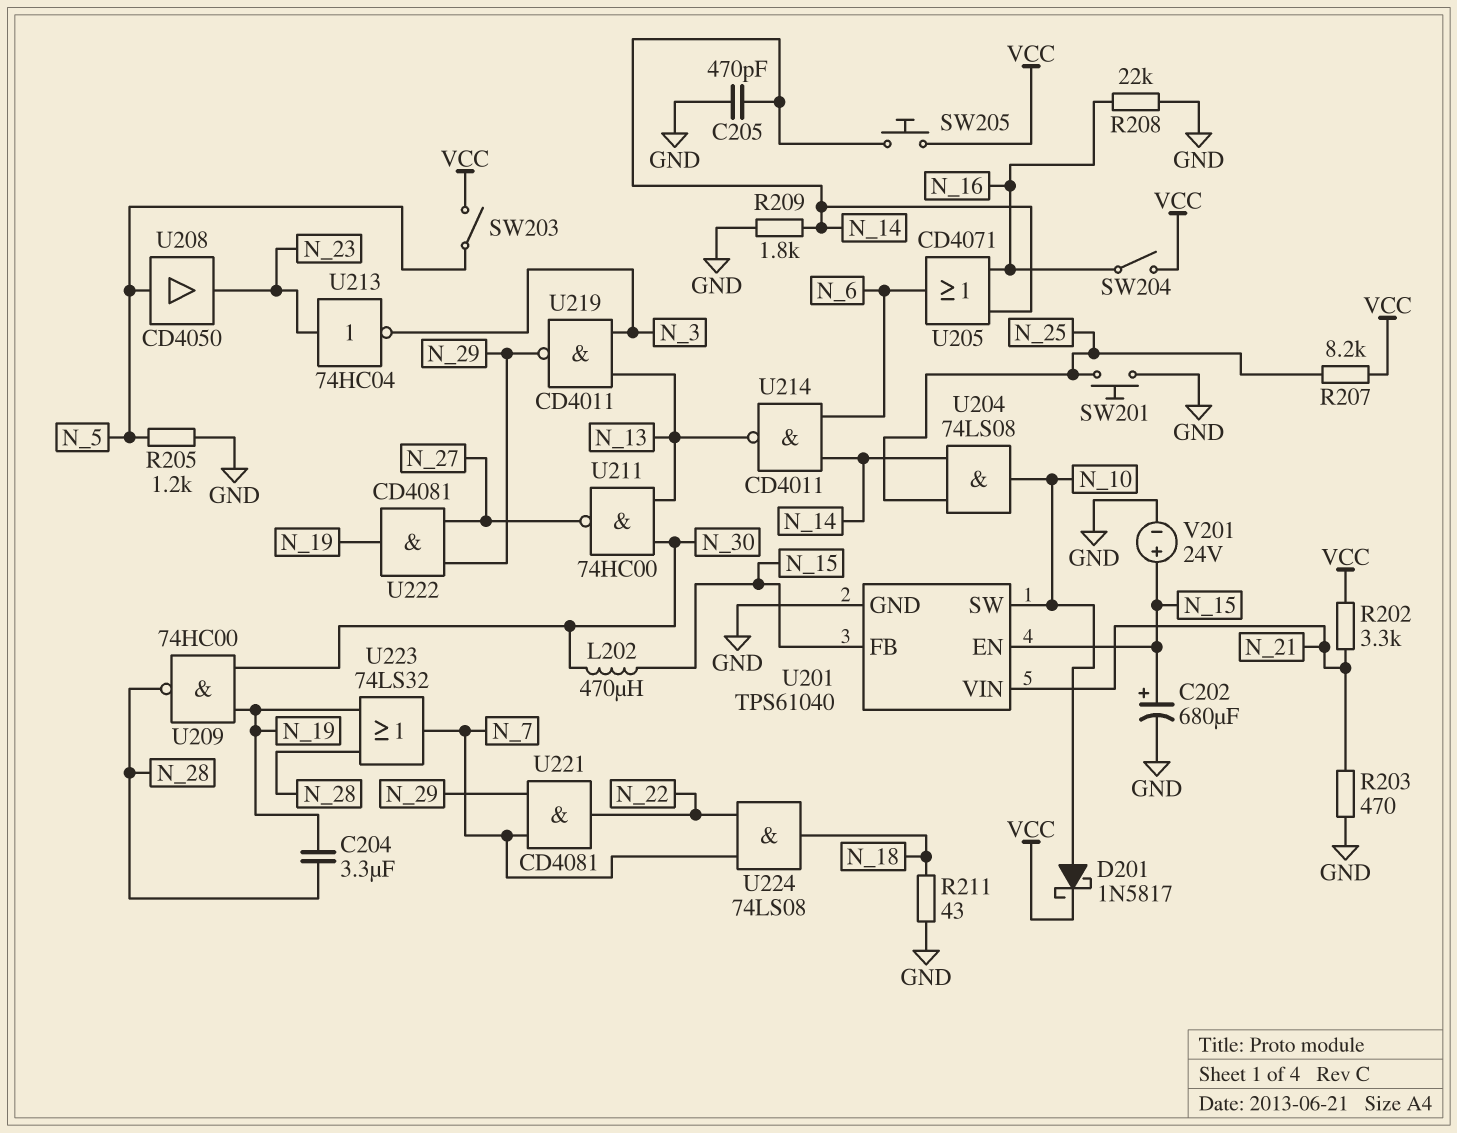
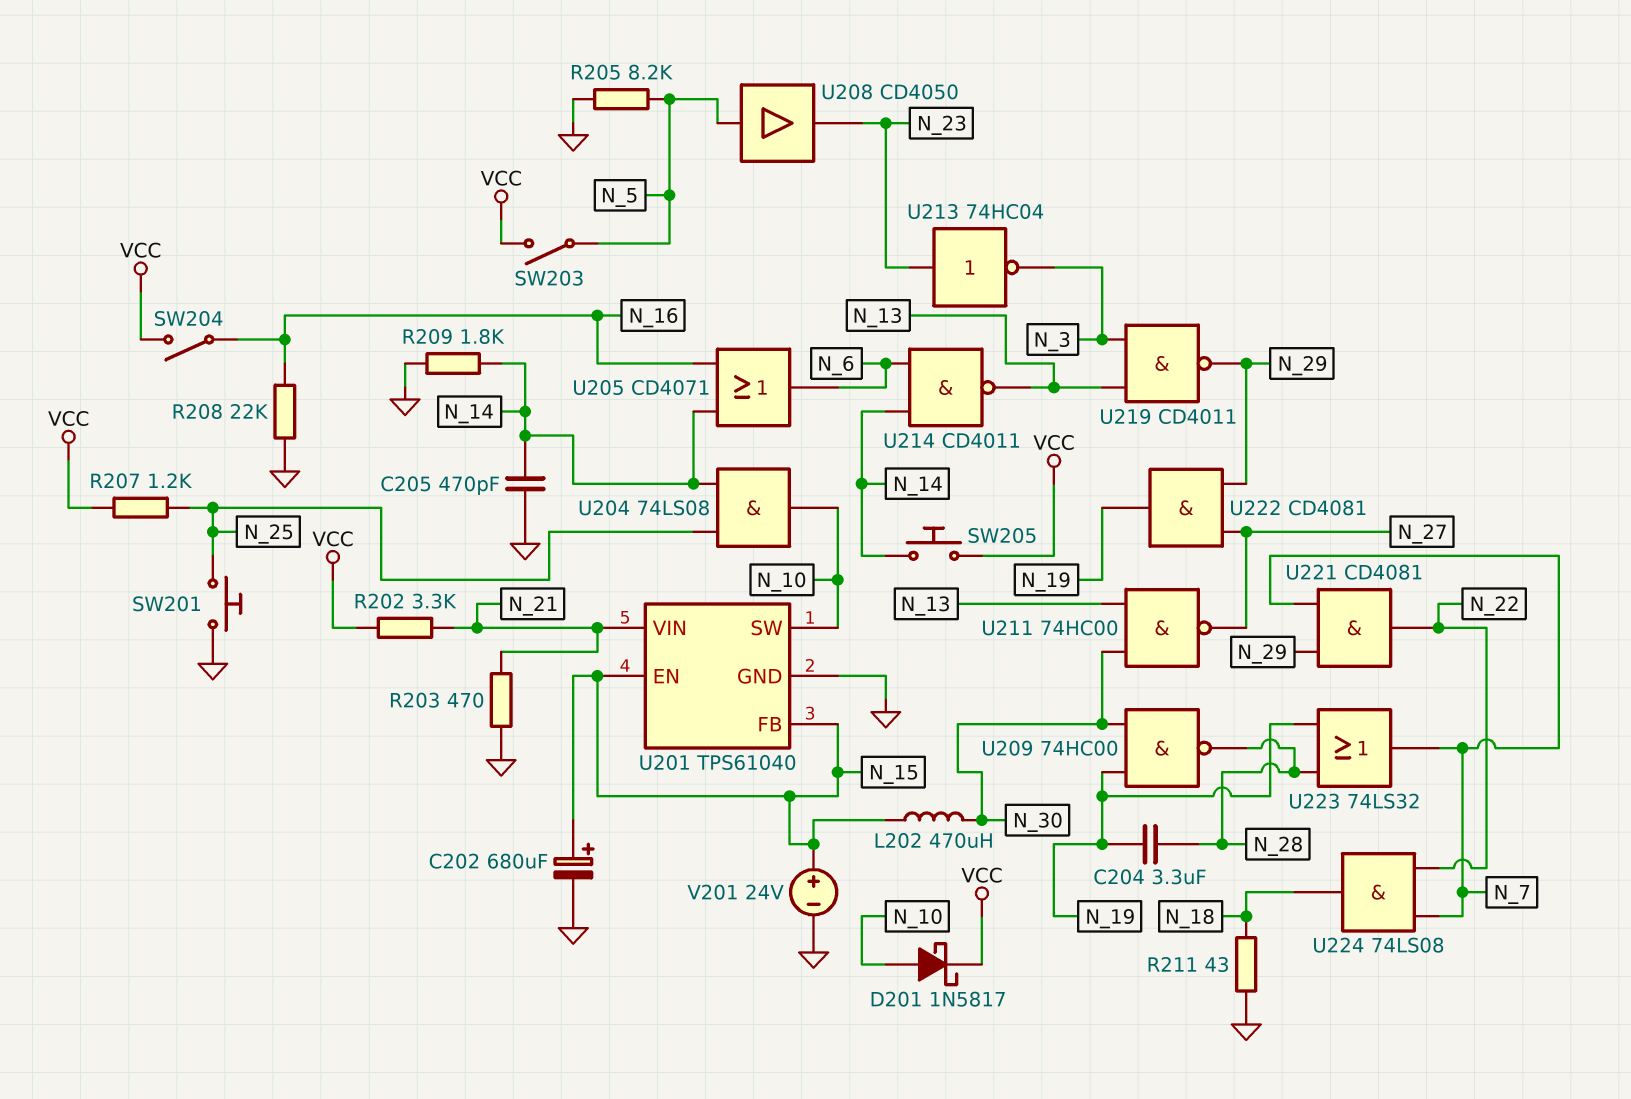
R205: 1.2k (GND, N_5) -> 8.2k (GND, N_5)
R207: 8.2k (N_25, VCC) -> 1.2k (N_25, VCC)

